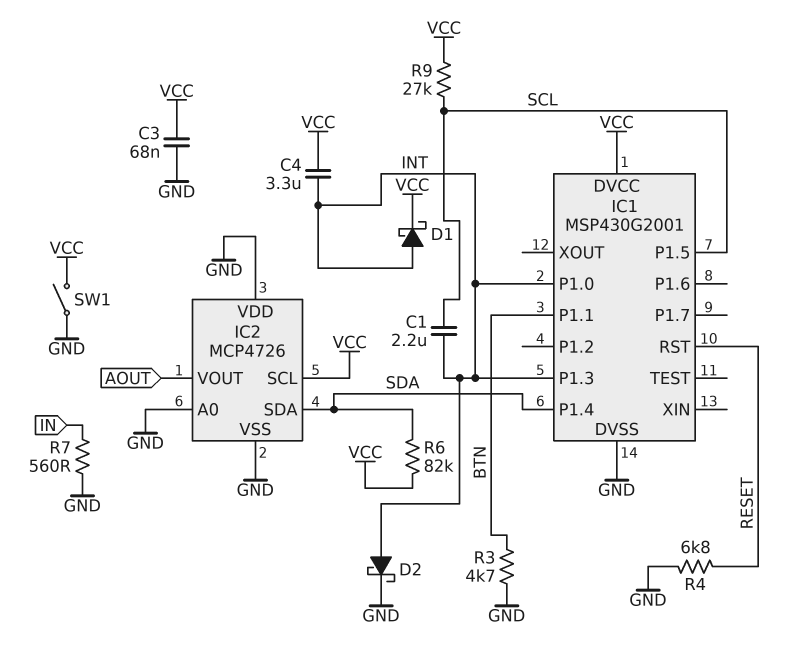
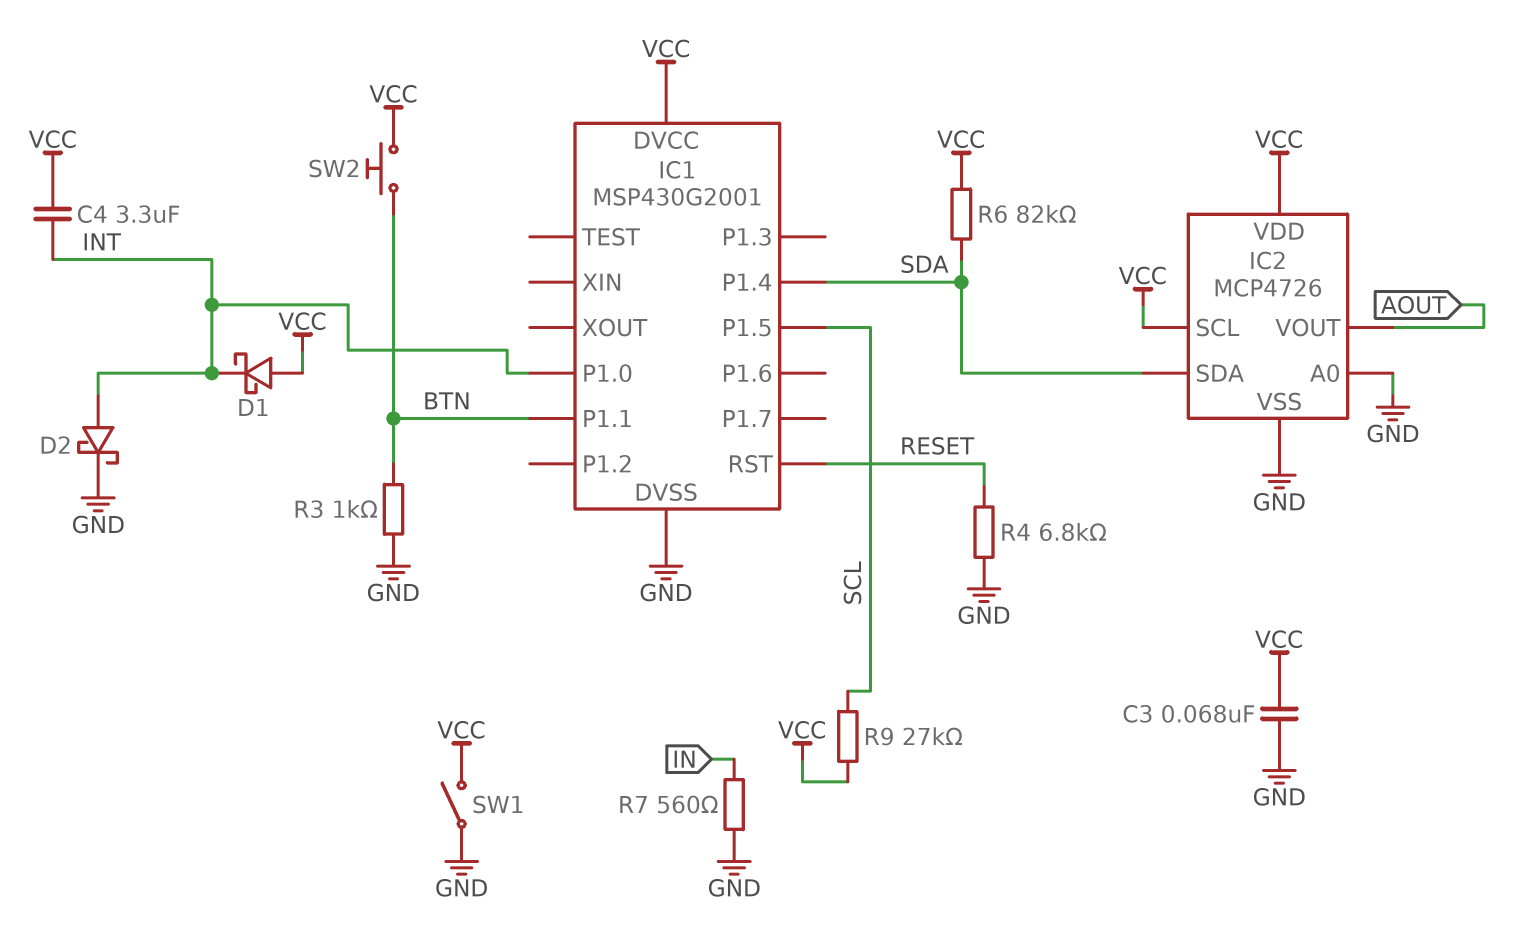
C1: 2.2uF (INT, SCL) -> none
D1: schottky (A INT, K VCC) -> schottky (A VCC, K INT)
IC1 pin P1.3: INT -> none
IC2 pin VDD: GND -> VCC
R3: 4.7k (BTN, GND) -> 1k (BTN, GND)
SW2: none -> button (BTN, VCC)

